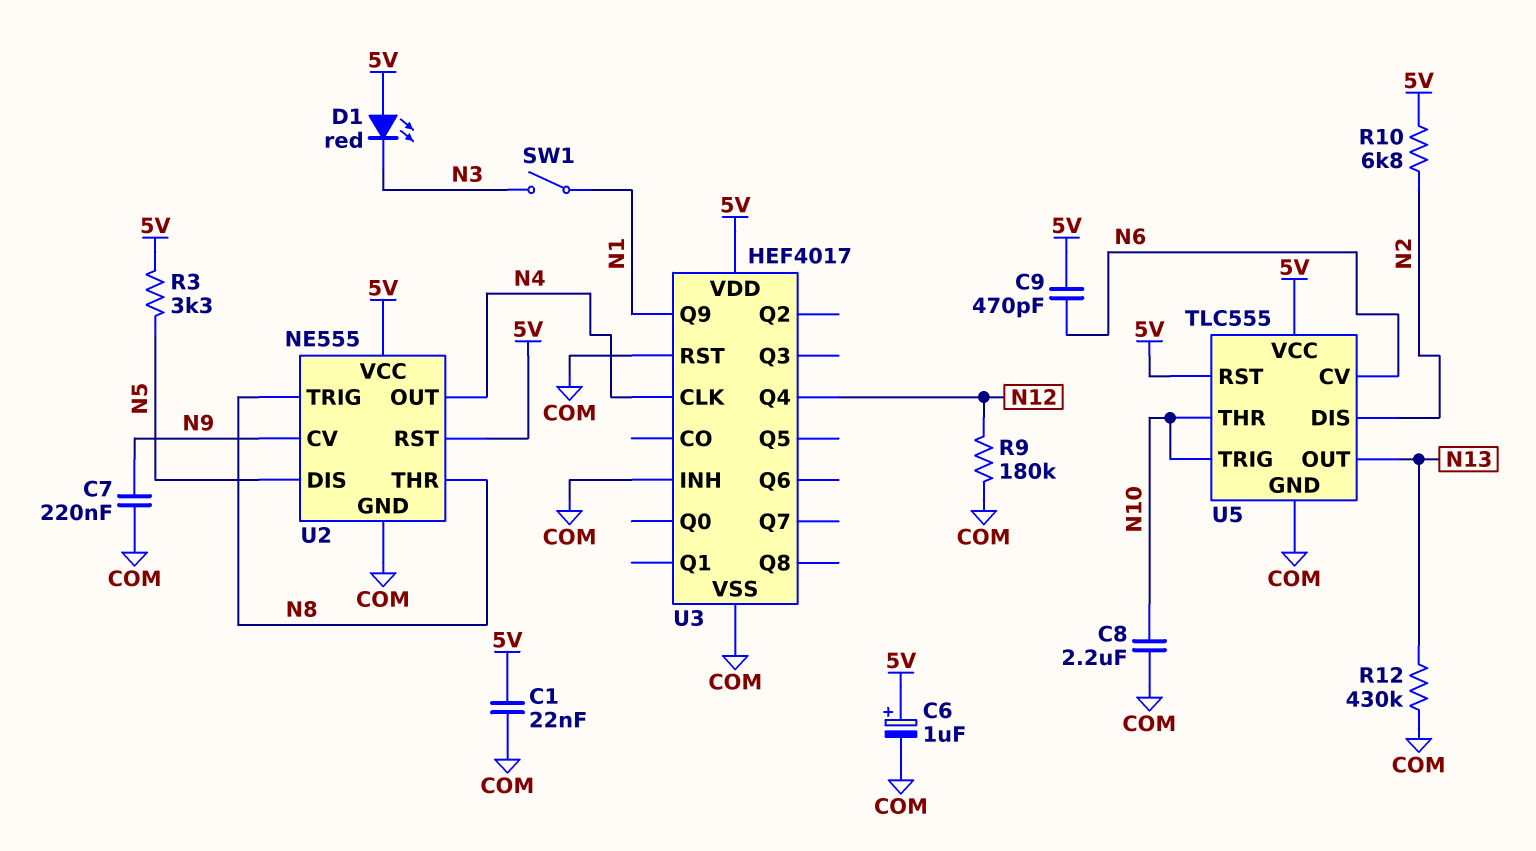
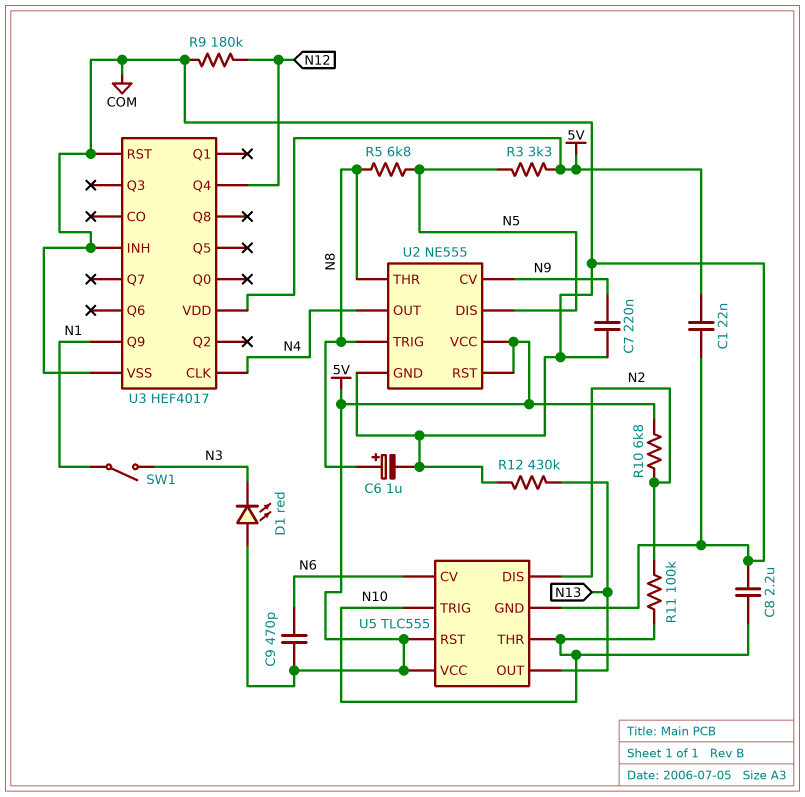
C6: 1uF (plus 5V, minus COM) -> 1uF (plus N8, minus COM)
R5: none -> 6.8k (N5, N8)
R11: none -> 100k (N2, N10)

